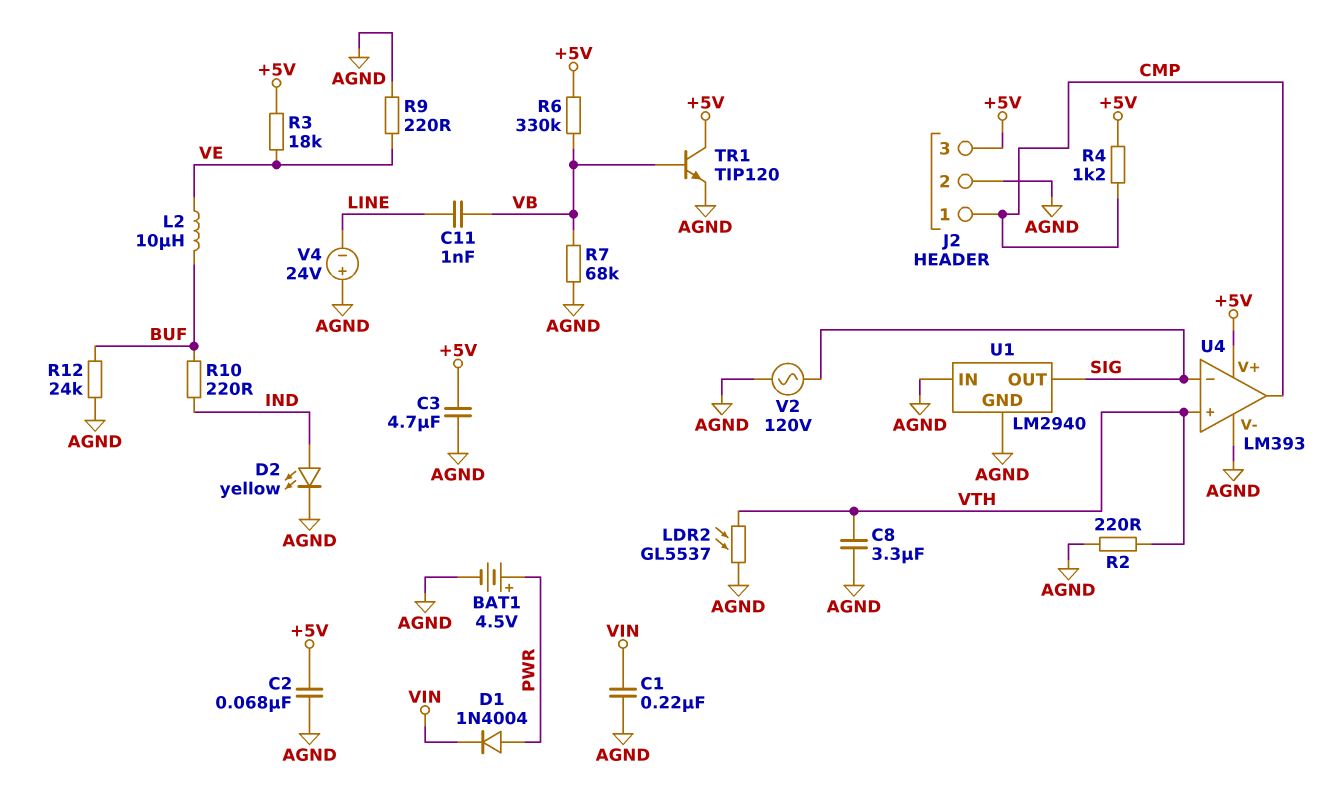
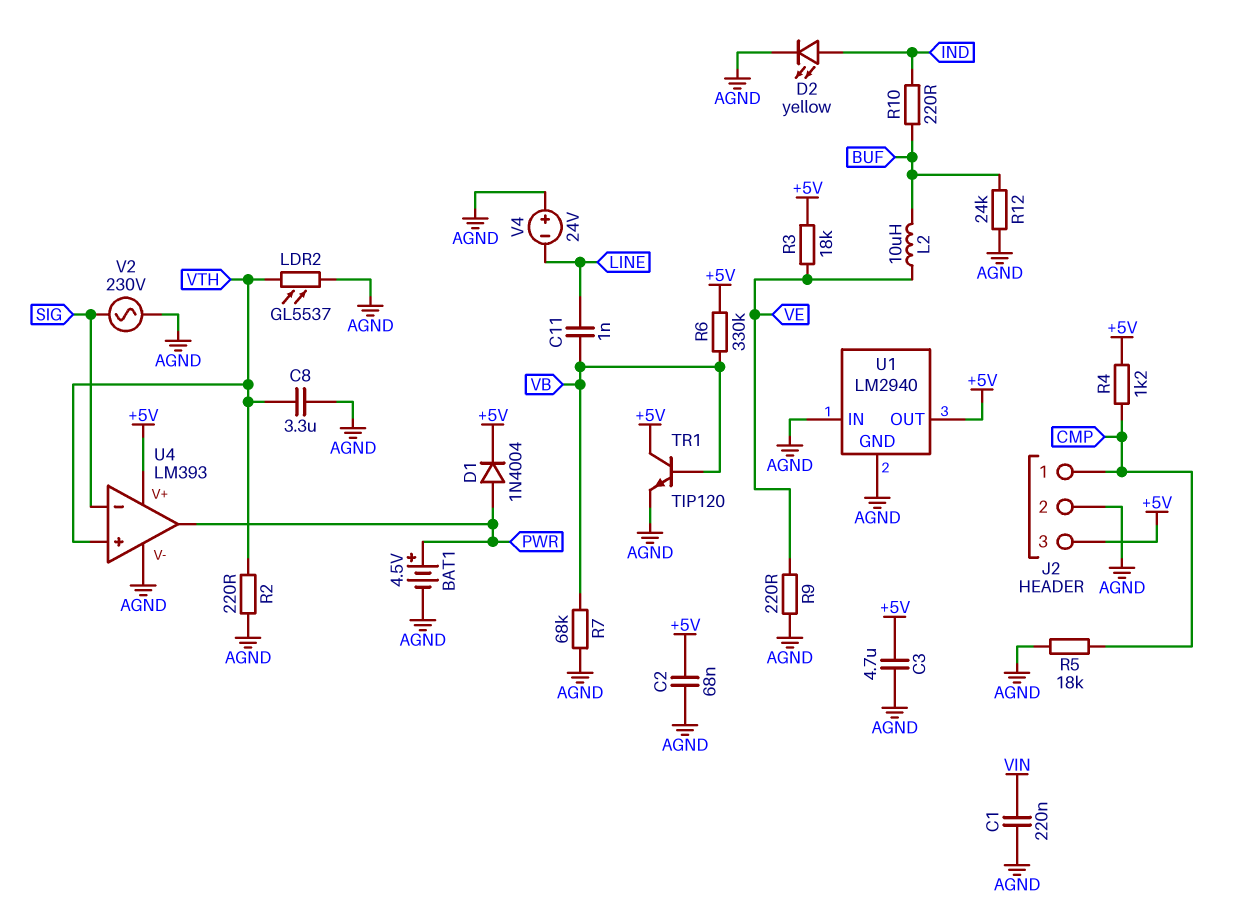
D1: diode 1N4004 (A PWR, K VIN) -> diode 1N4004 (A PWR, K +5V)
R5: none -> 18k (AGND, CMP)
U1 pin OUT: SIG -> +5V
U4 pin out: CMP -> PWR
V2: AC 120V (AGND, SIG) -> AC 230V (AGND, SIG)

